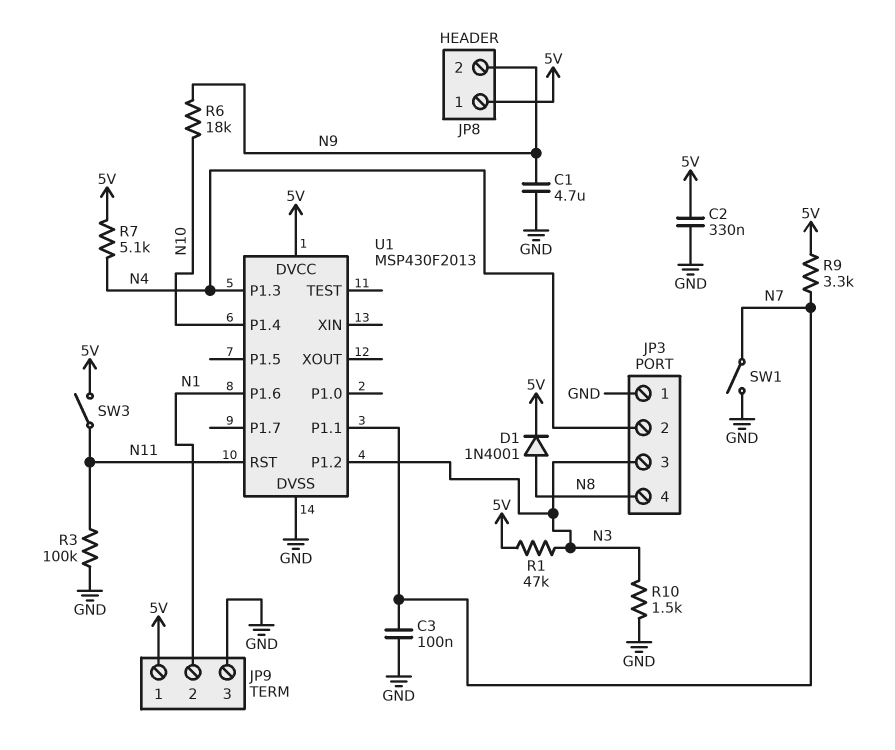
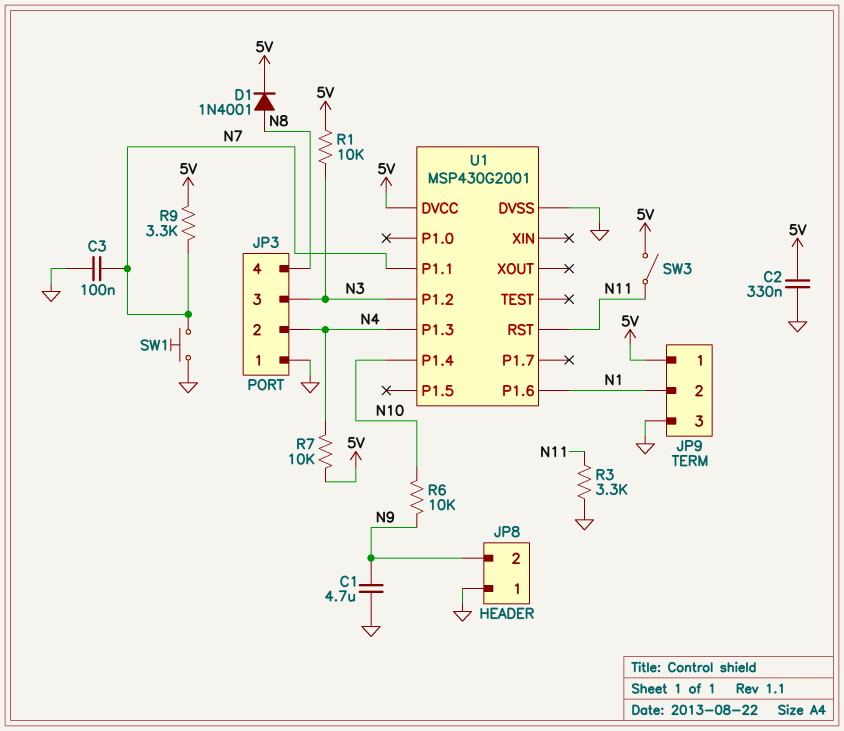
JP8 pin 1: 5V -> GND
R1: 47k (5V, N3) -> 10k (5V, N3)
R3: 100k (GND, N11) -> 3.3k (GND, N11)
R6: 18k (N9, N10) -> 10k (N9, N10)
R7: 5.1k (5V, N4) -> 10k (5V, N4)
R10: 1.5k (GND, N3) -> none
SW1: switch (GND, N7) -> button (GND, N7)
U1: MSP430F2013 -> MSP430G2001

